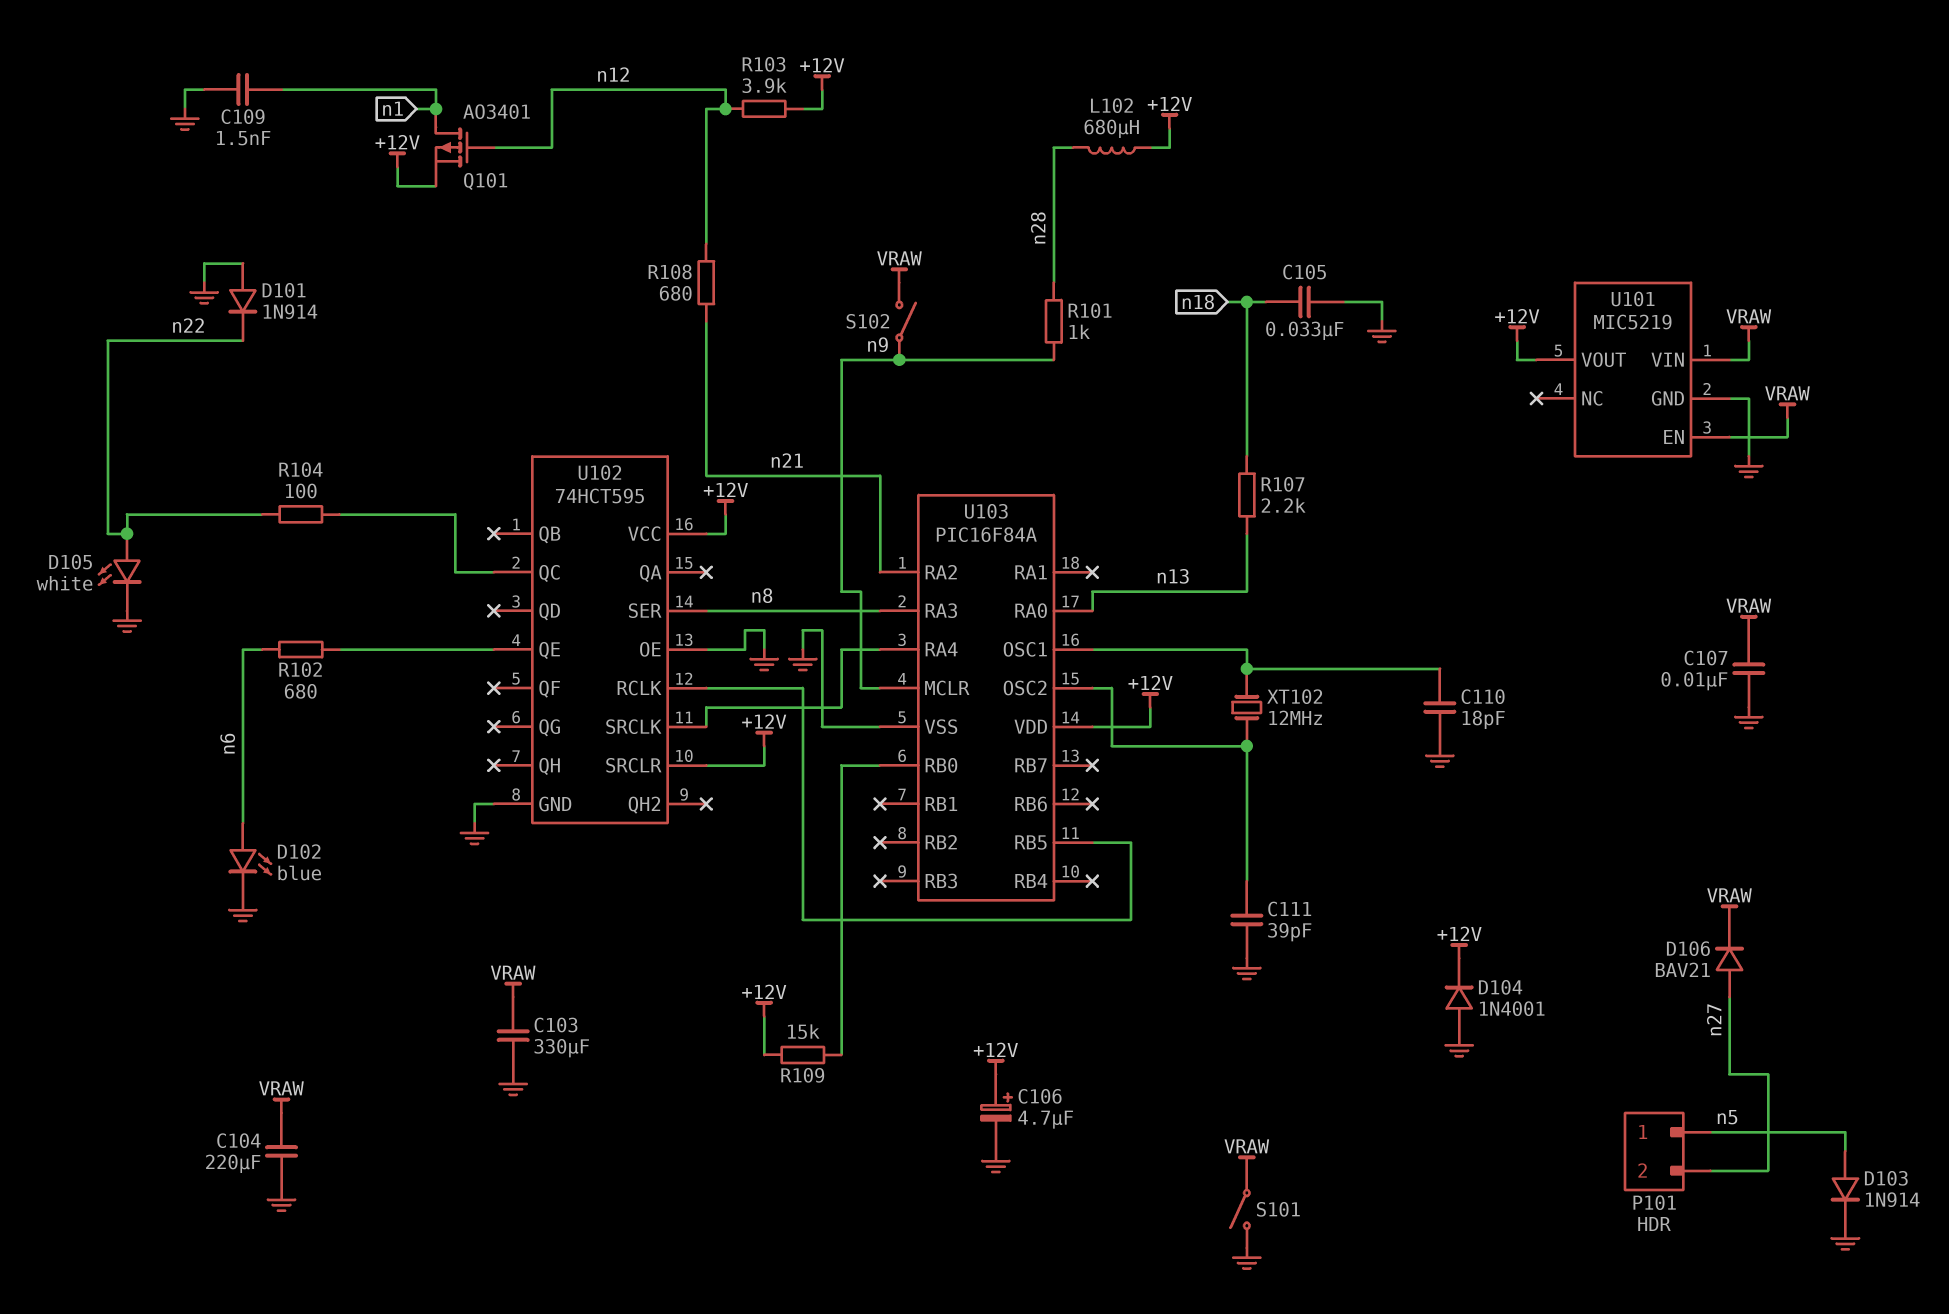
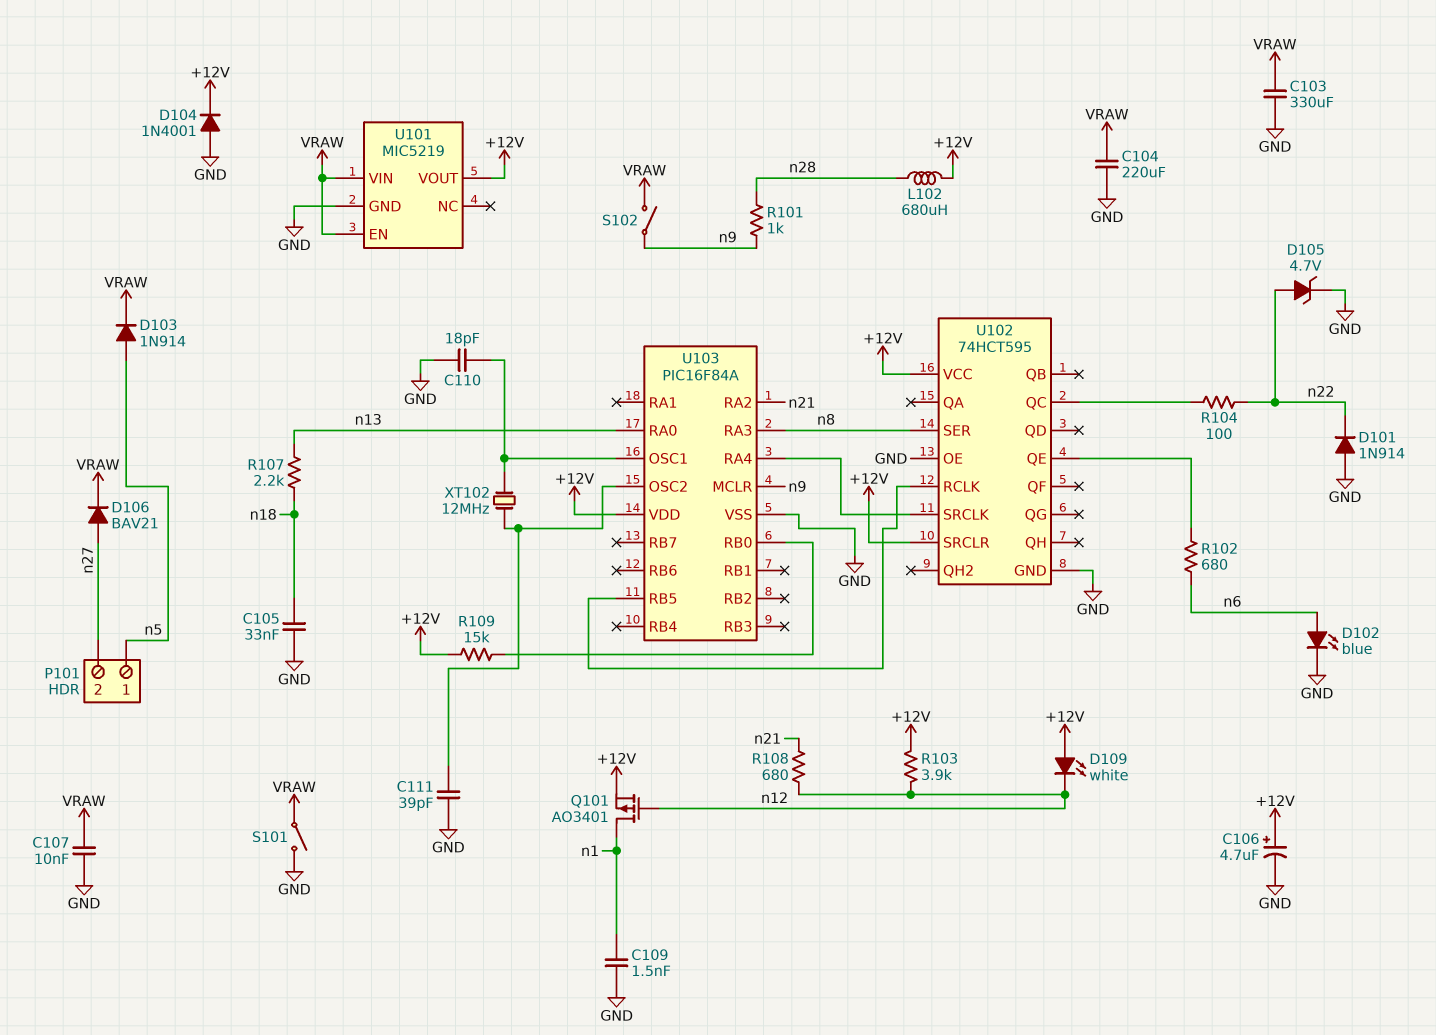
D103: diode 1N914 (A n5, K GND) -> diode 1N914 (A n5, K VRAW)
D105: LED white (A n22, K GND) -> zener 4.7V (A n22, K GND)
D109: none -> LED white (A +12V, K n12)

